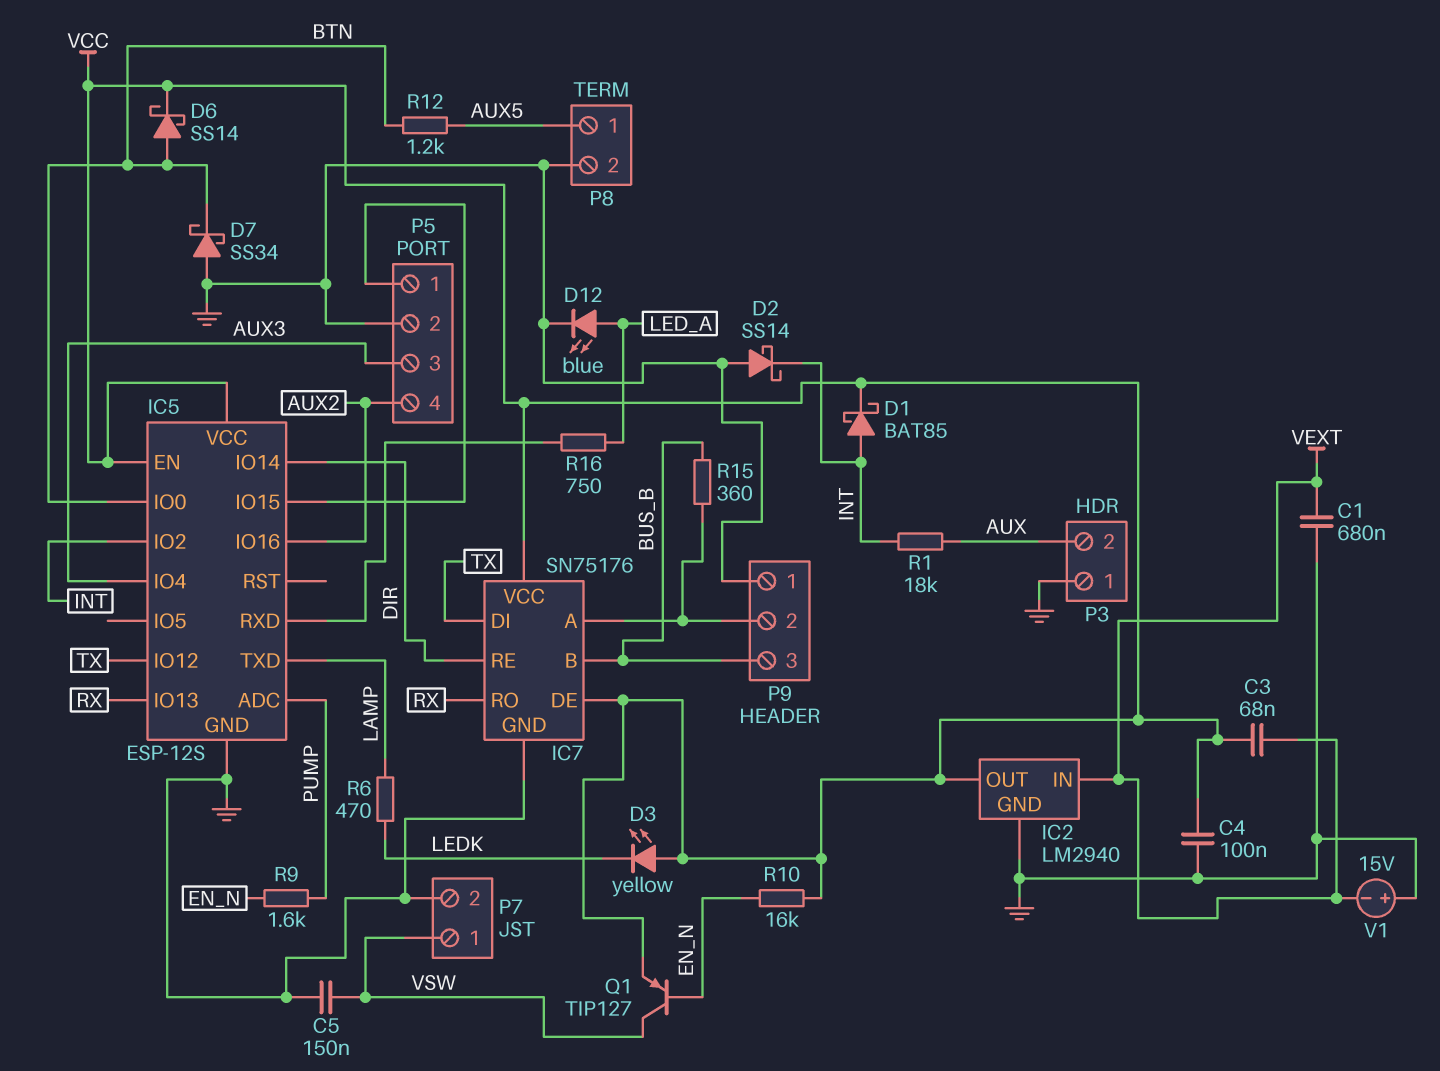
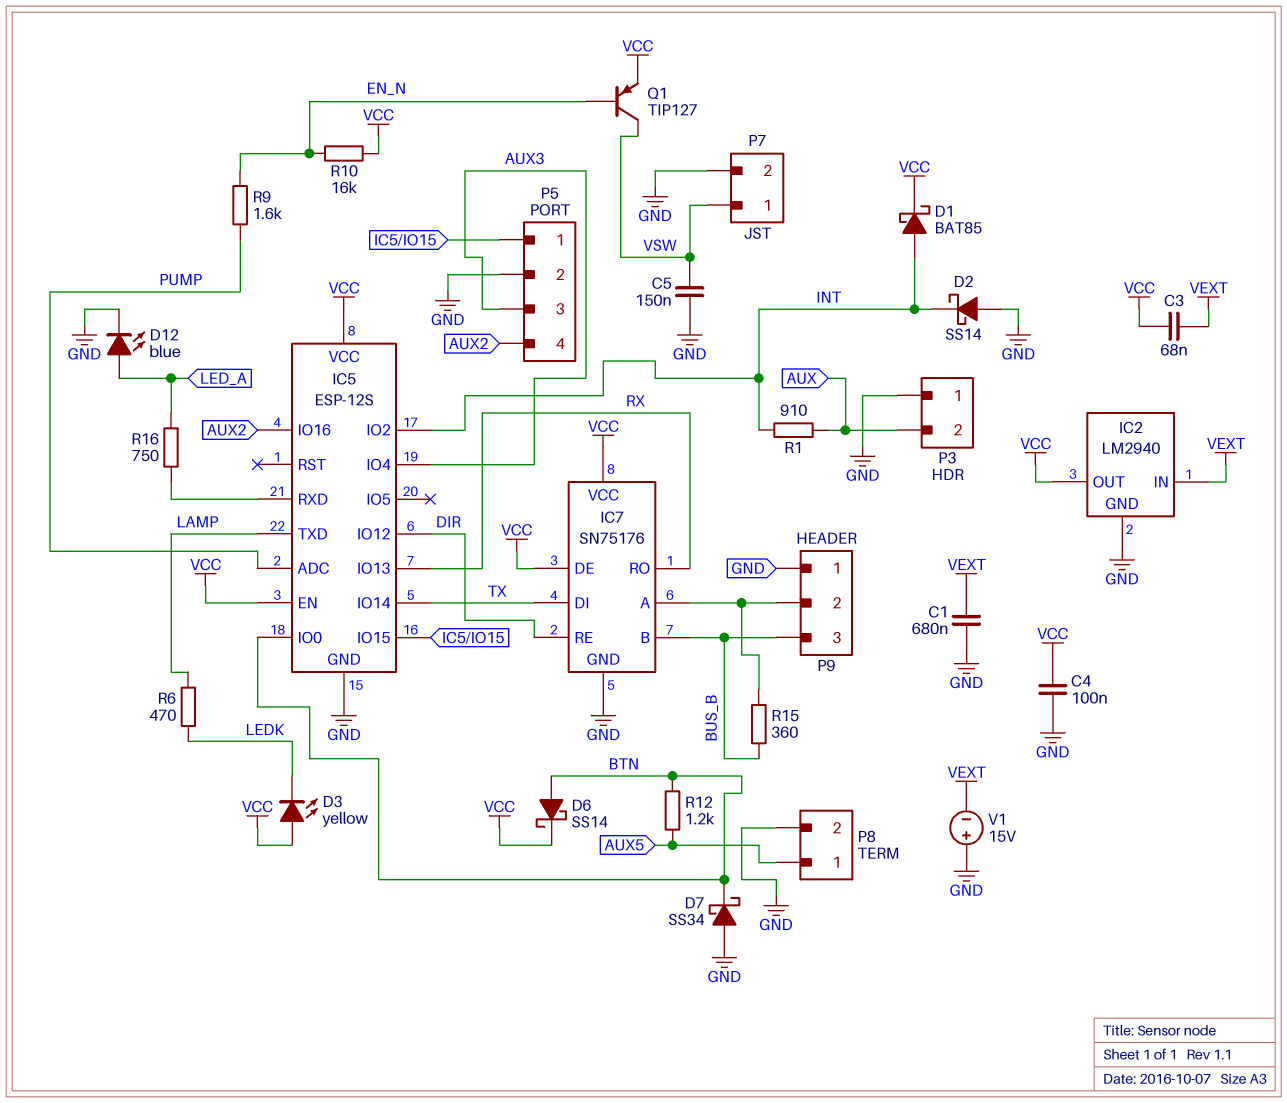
IC5 pin IO12: TX -> DIR
IC5 pin IO14: DIR -> TX
R1: 18k (AUX, INT) -> 910 (AUX, INT)

